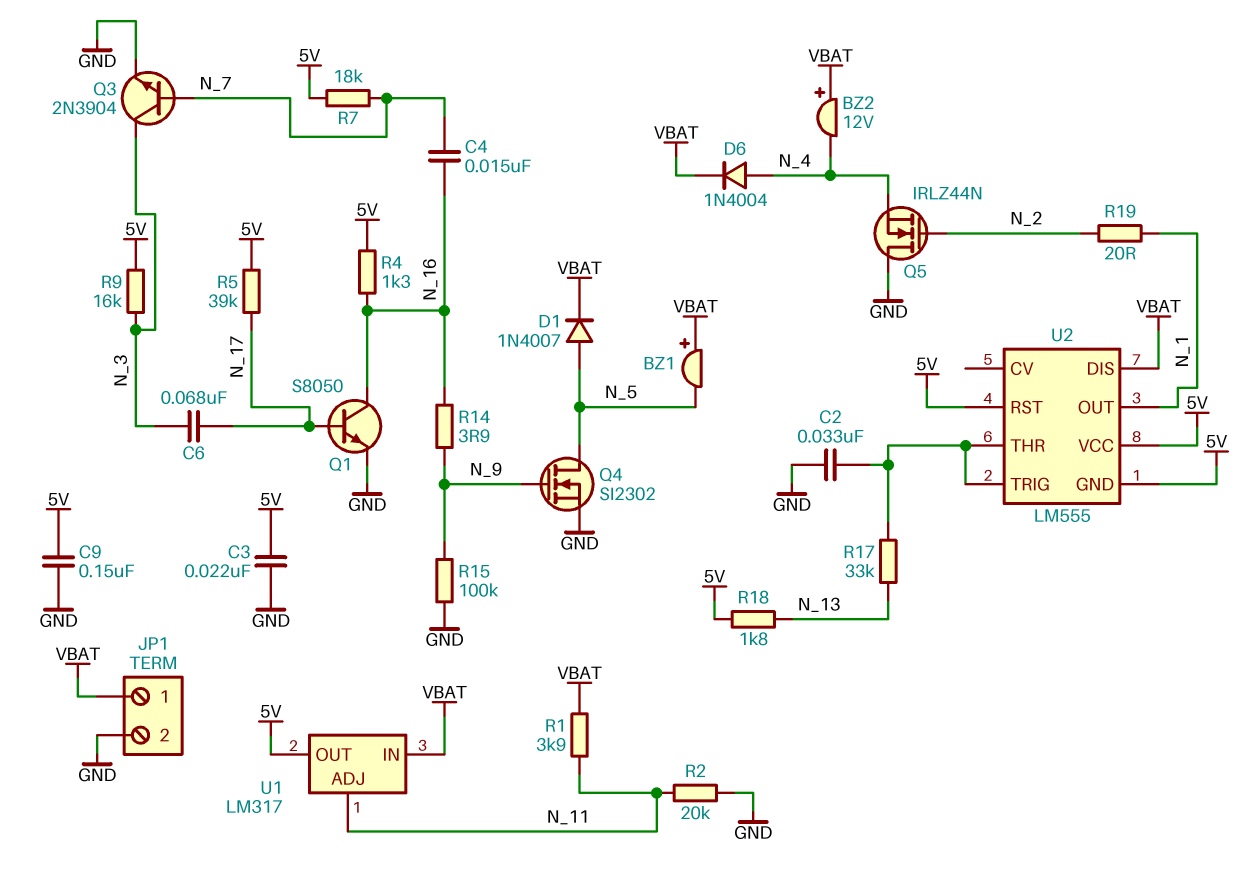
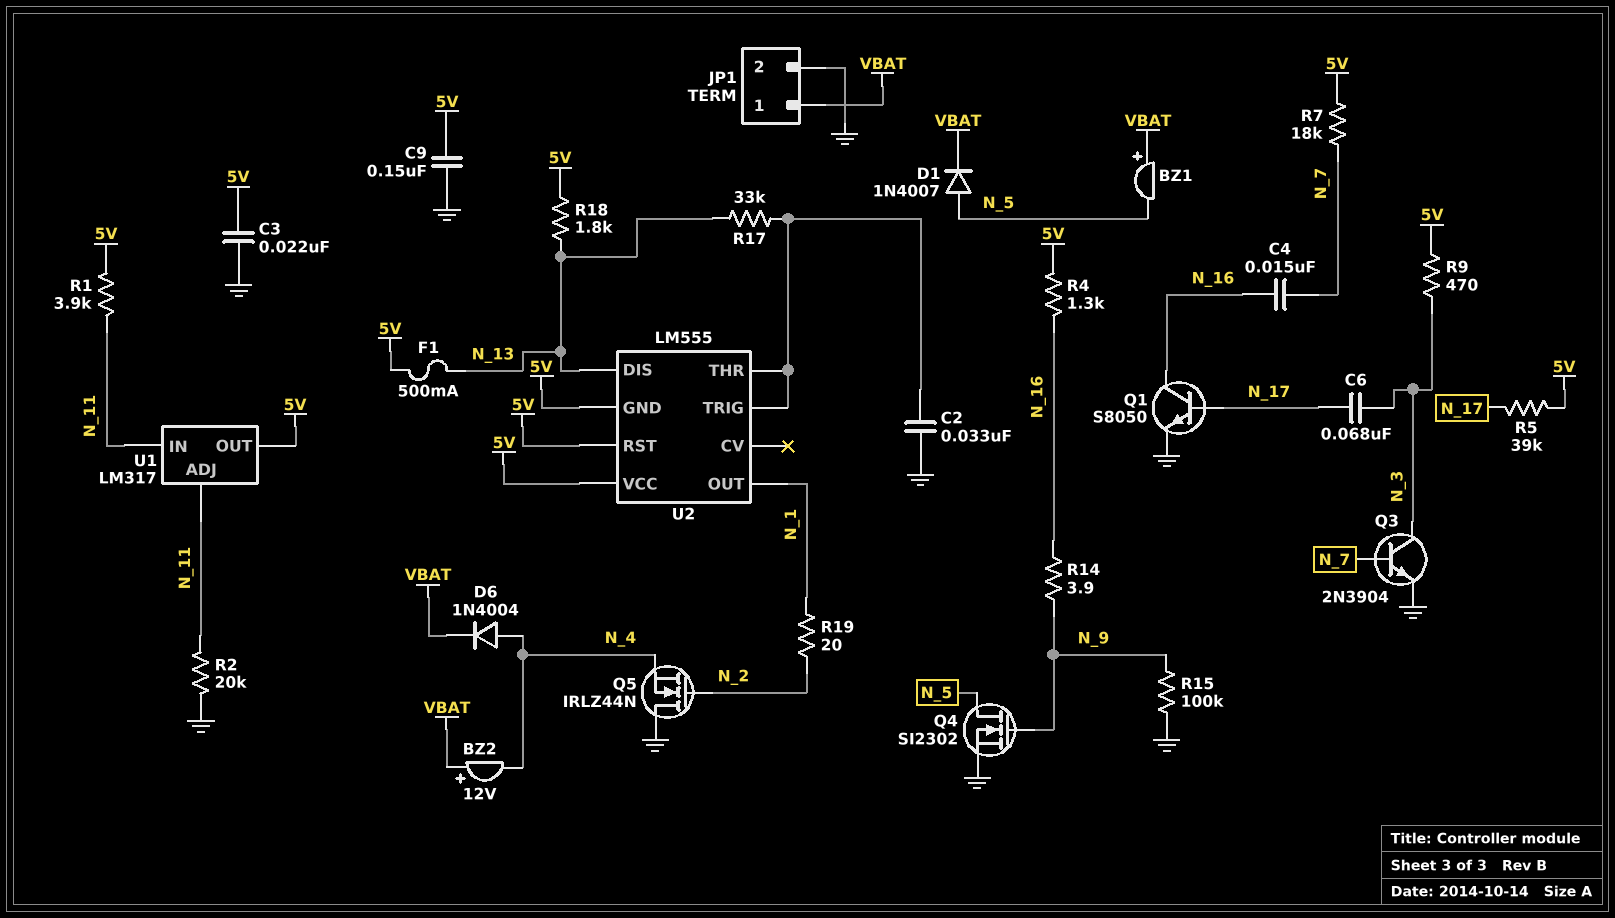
F1: none -> 500mA (5V, N_13)
R1: 3.9k (N_11, VBAT) -> 3.9k (5V, N_11)
R9: 16k (5V, N_3) -> 470 (5V, N_3)
U1 pin IN: VBAT -> N_11
U2 pin DIS: VBAT -> N_13

